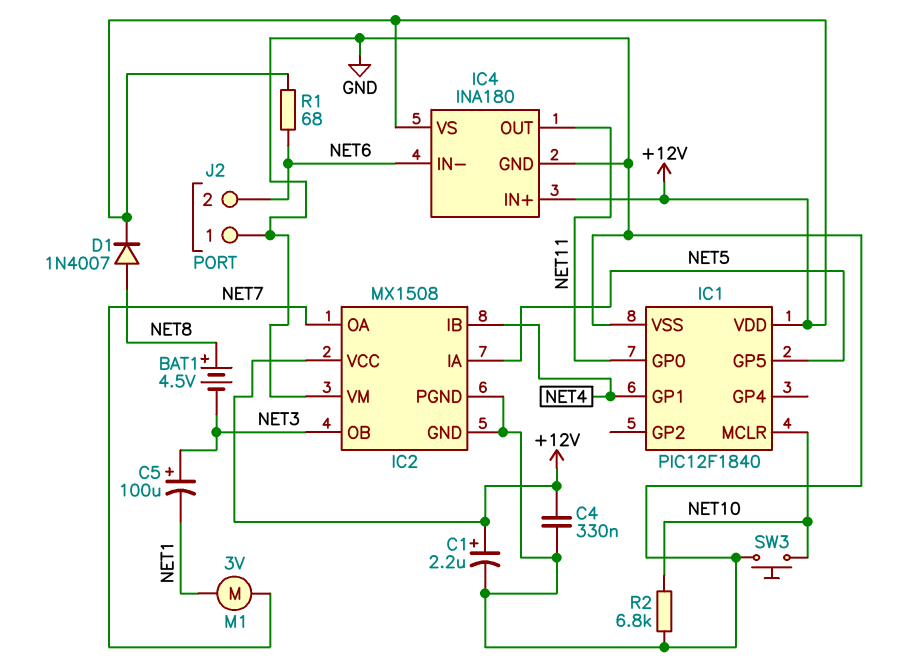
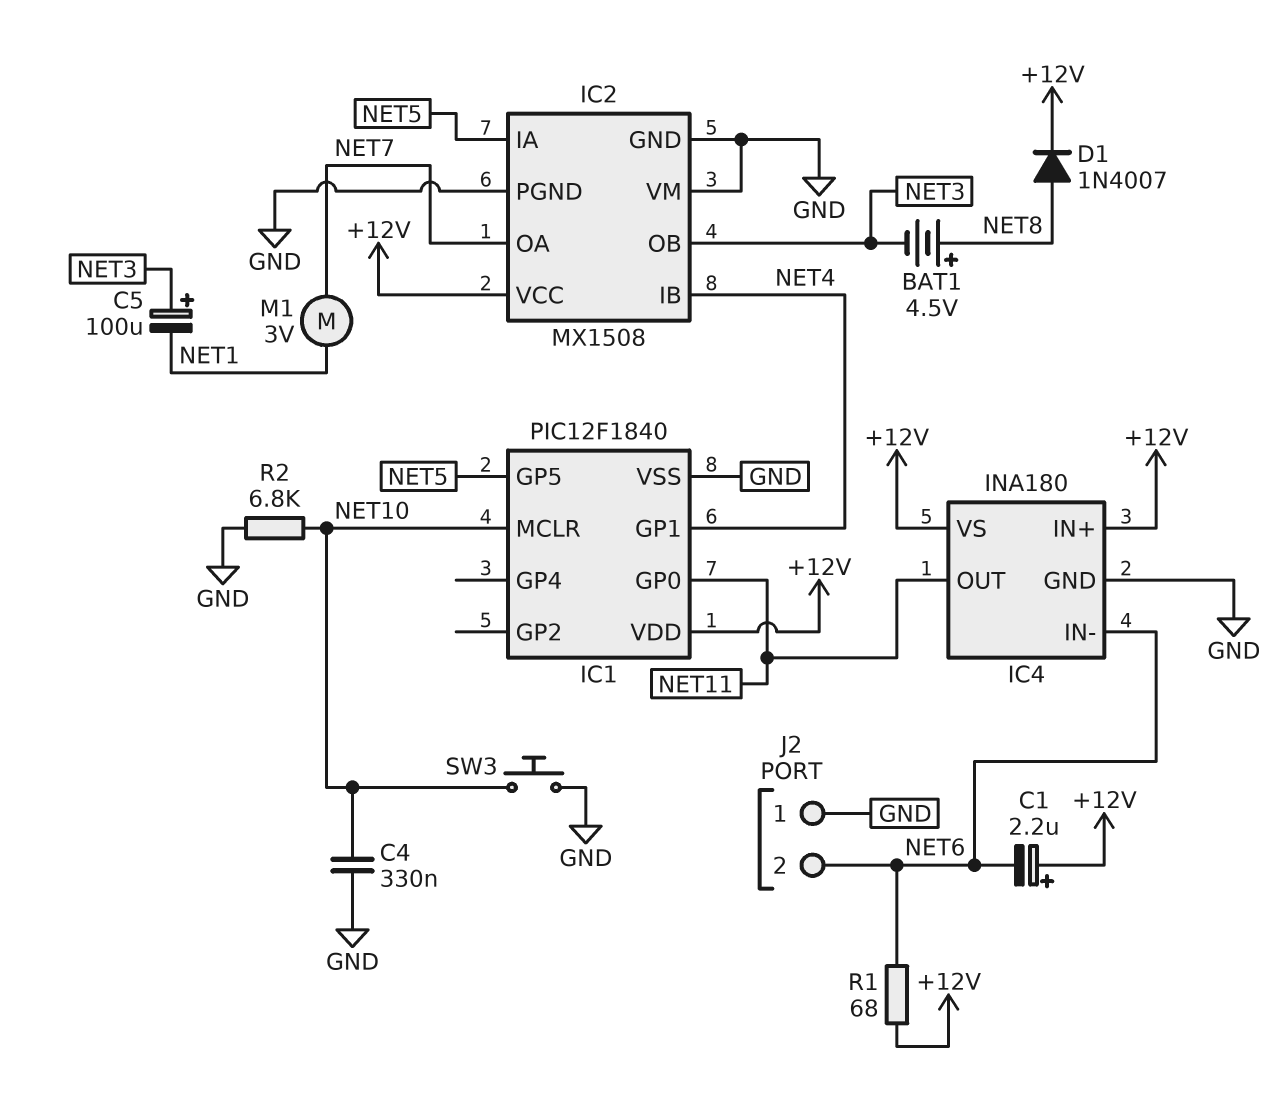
C1: 2.2uF (plus +12V, minus GND) -> 2.2uF (plus +12V, minus NET6)
C4: 330nF (+12V, GND) -> 330nF (GND, NET10)

